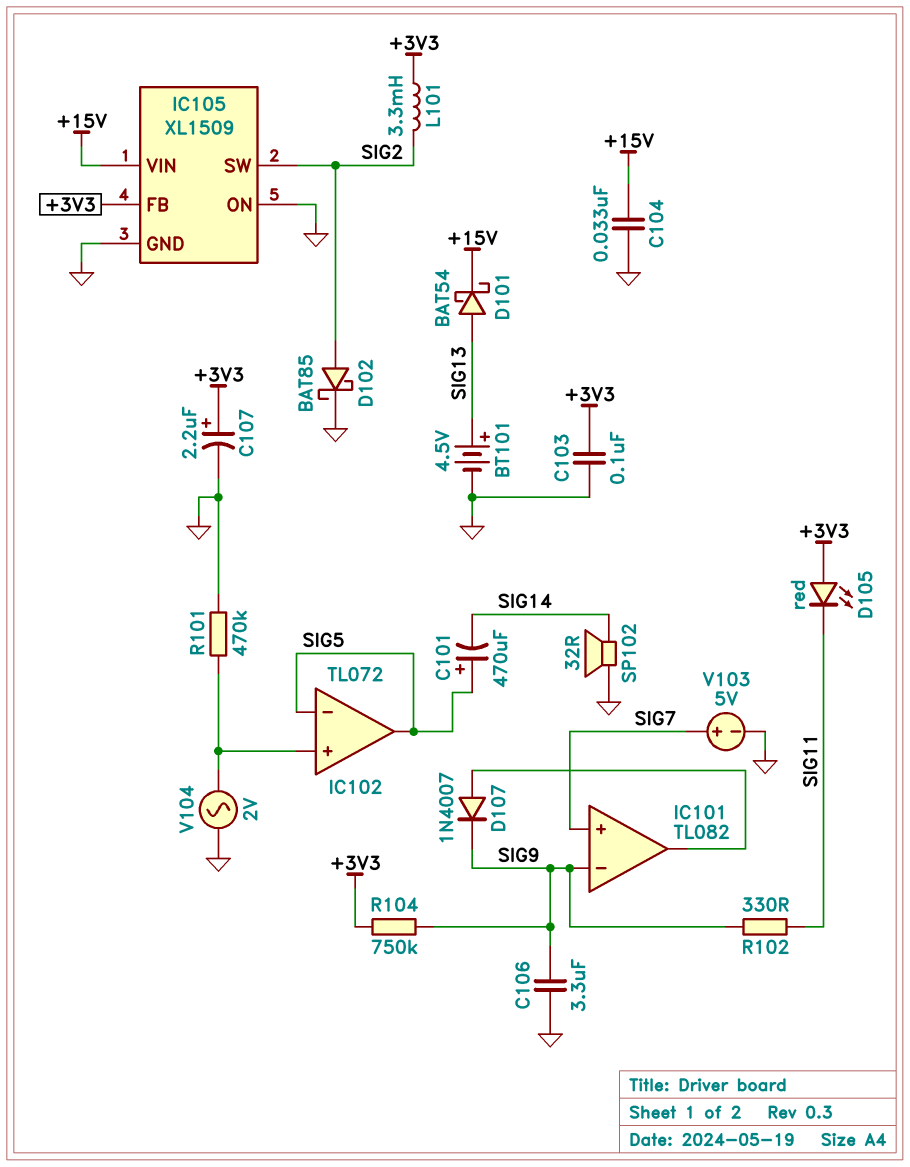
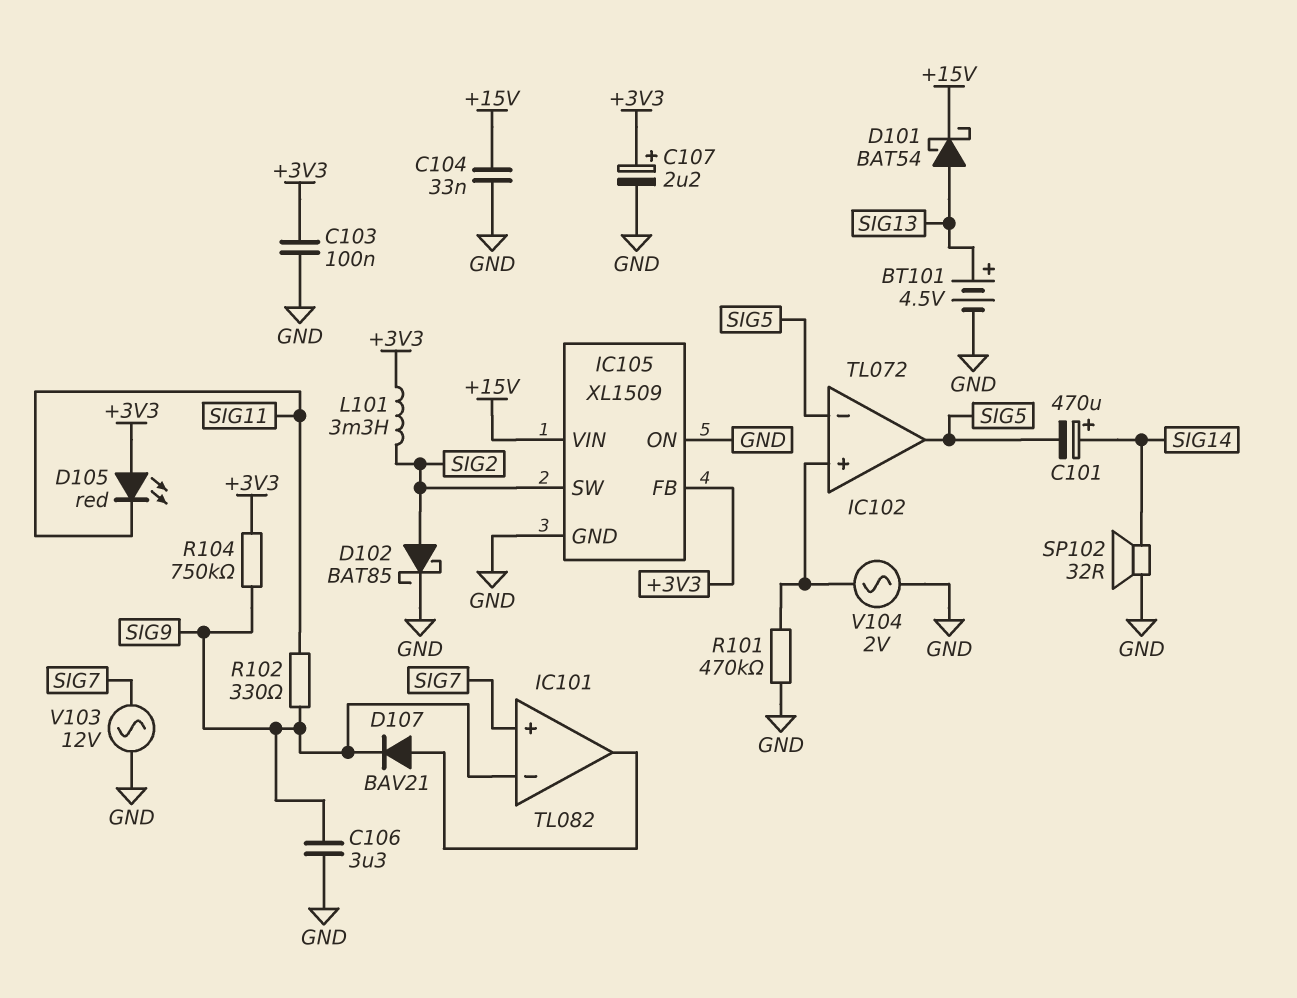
C101: 470uF (plus SIG5, minus SIG14) -> 470uF (plus SIG14, minus SIG5)
D107: diode 1N4007 (A IC101/out, K SIG9) -> diode BAV21 (A IC101/out, K SIG9)
V103: 5V (plus SIG7, minus GND) -> AC 12V (GND, SIG7)

